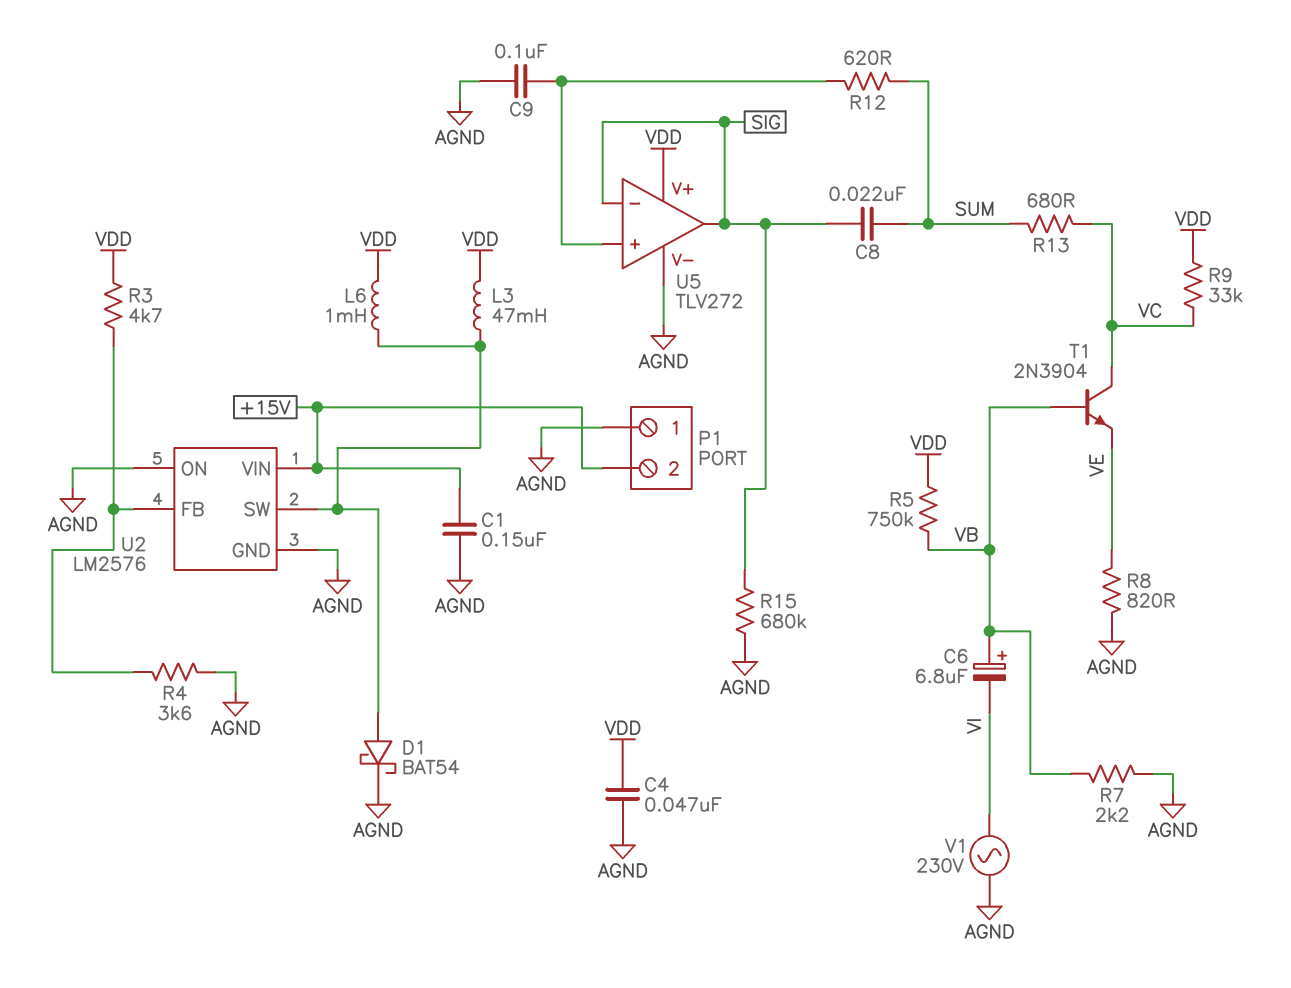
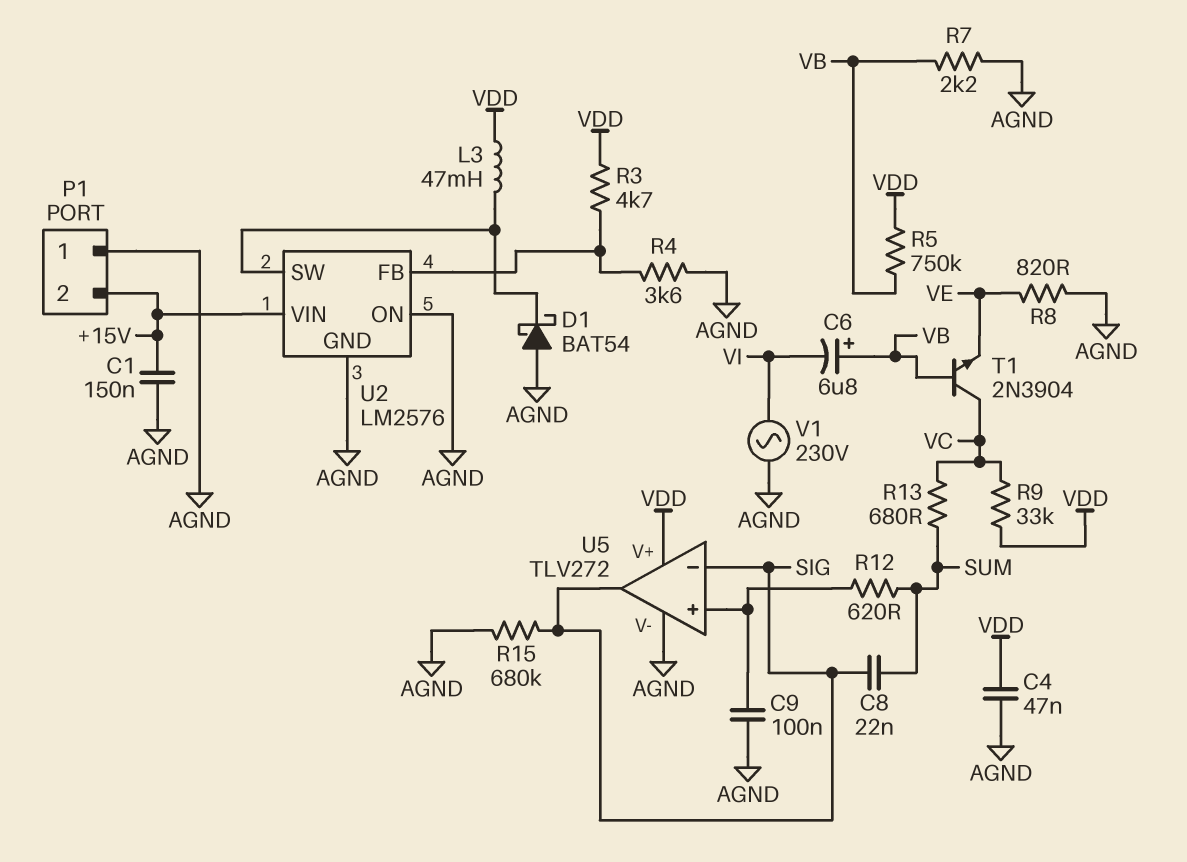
D1: schottky BAT54 (A U2/SW, K AGND) -> schottky BAT54 (A AGND, K U2/SW)
L6: 1mH (U2/SW, VDD) -> none

